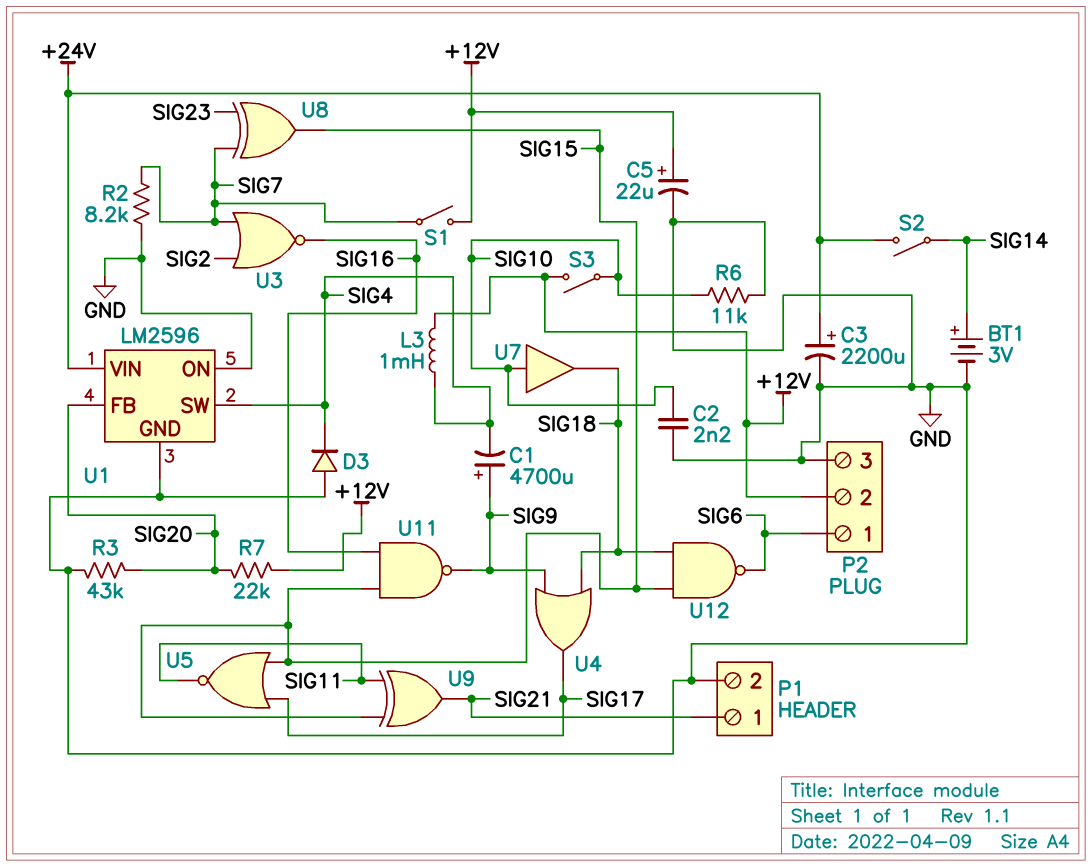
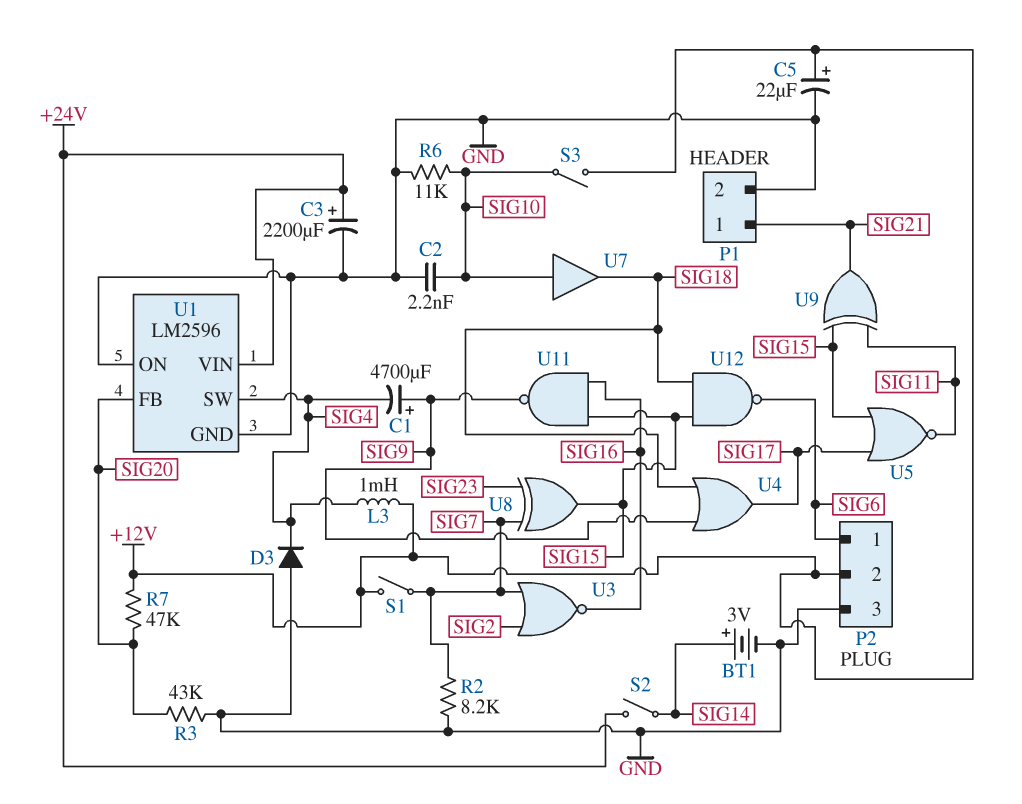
R7: 22k (+12V, SIG20) -> 47k (+12V, SIG20)

